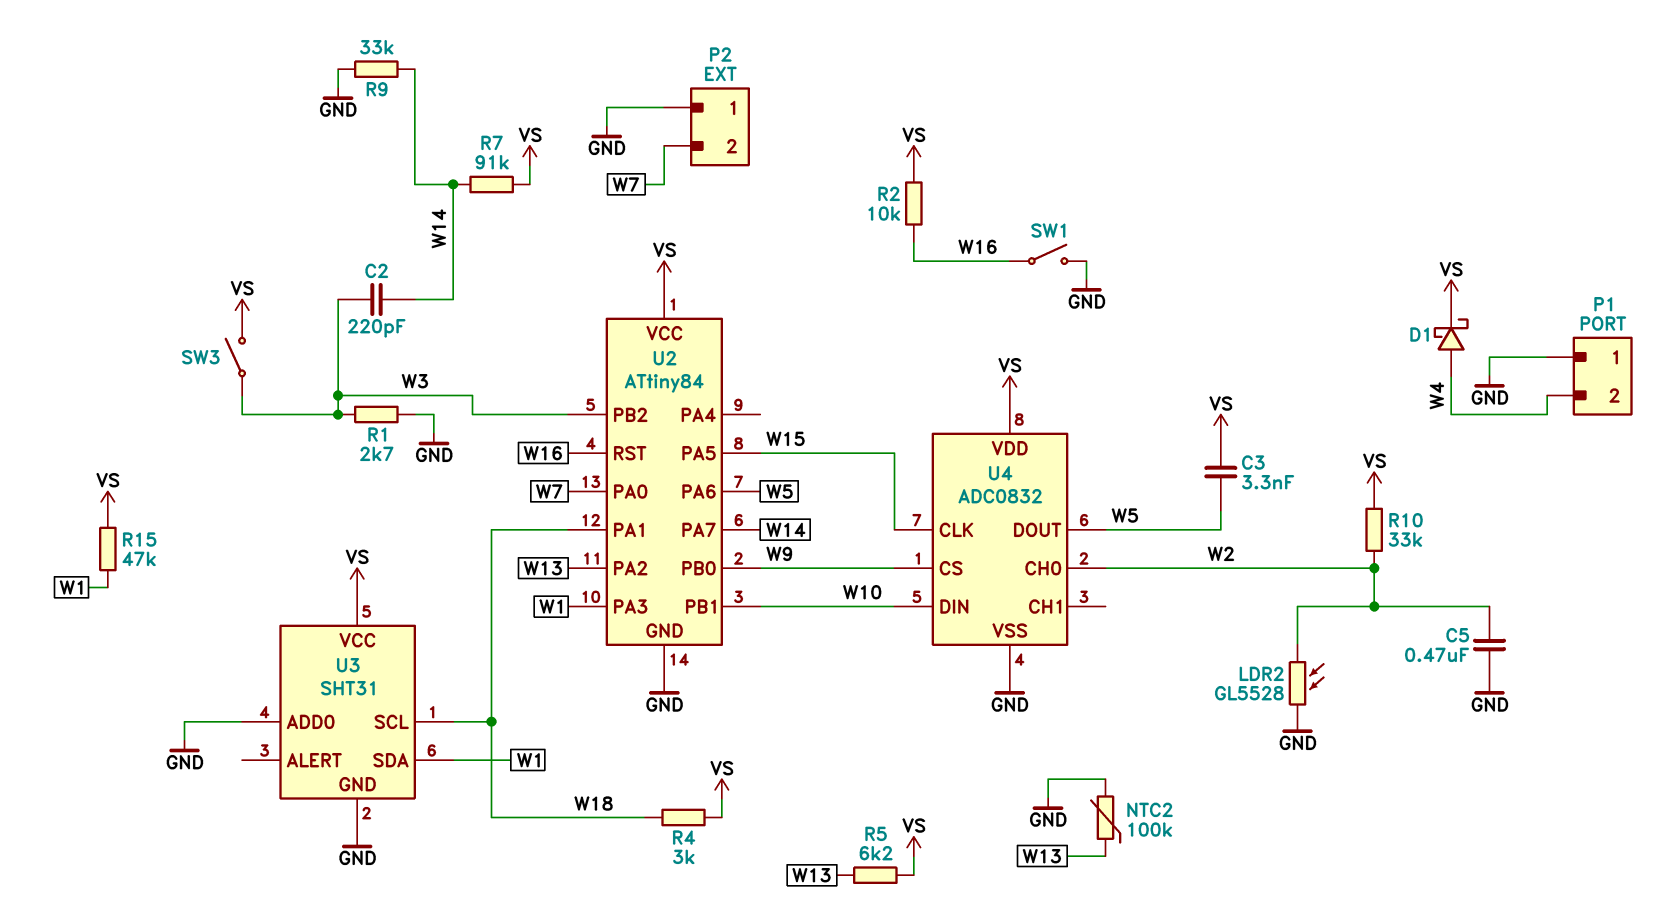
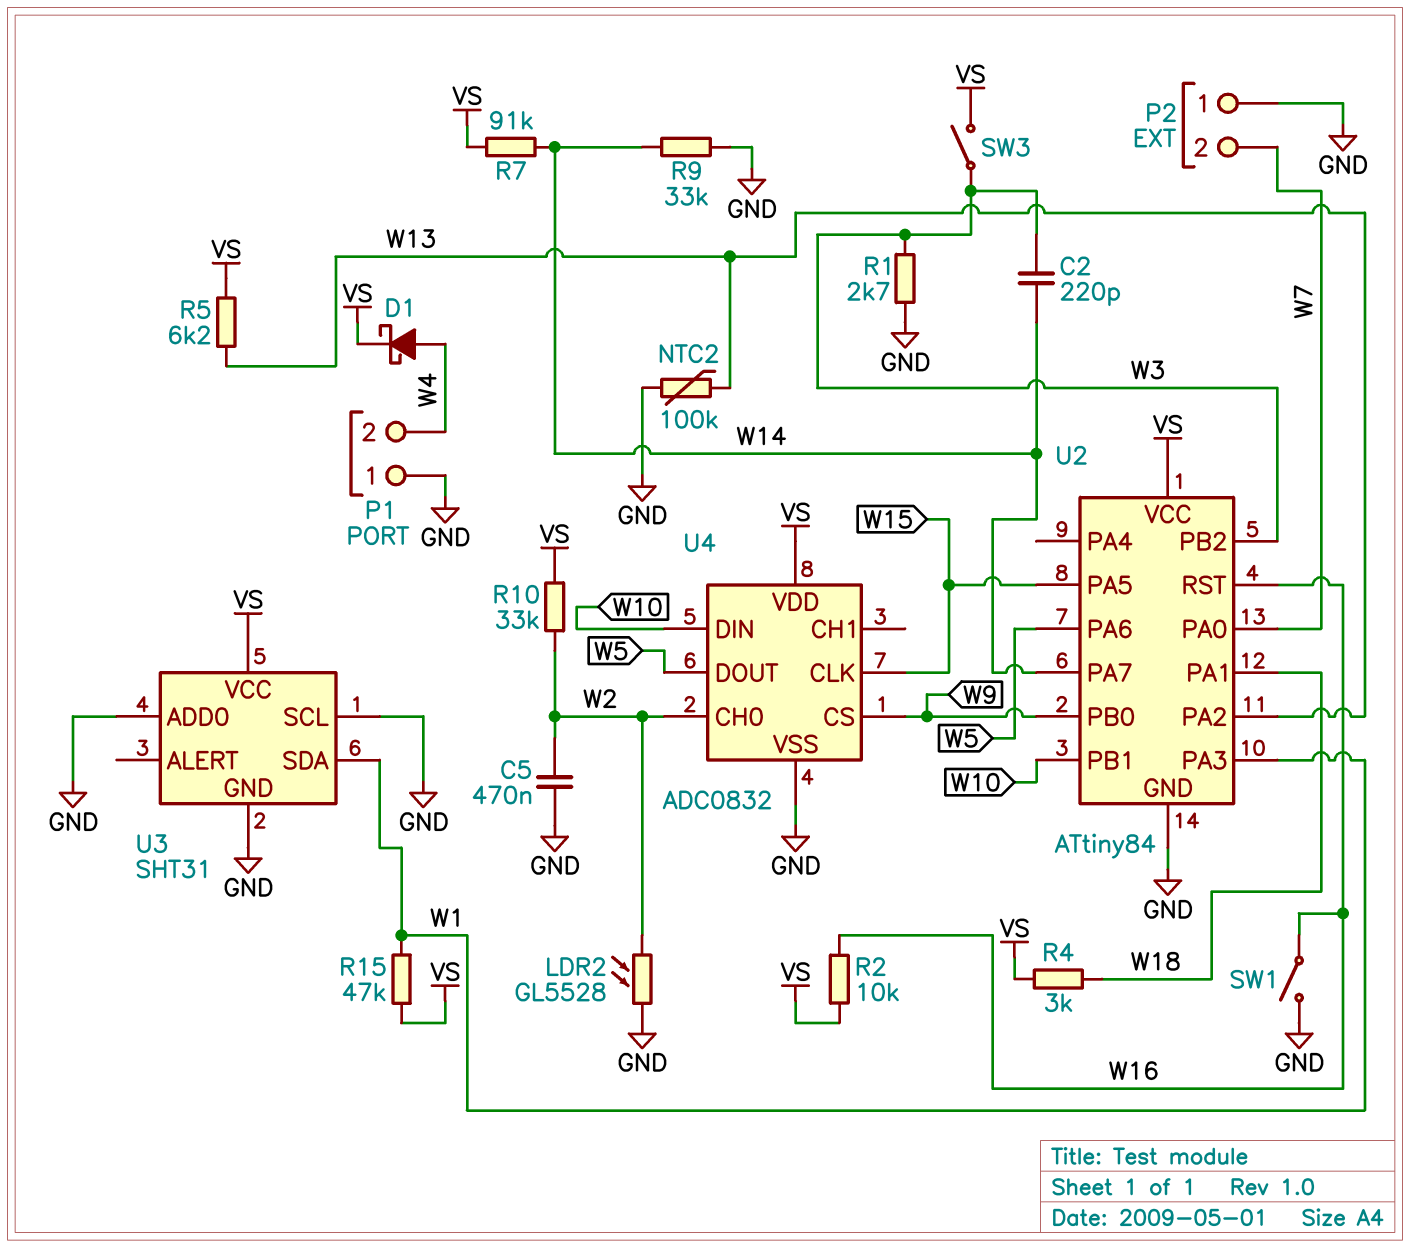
C3: 3.3nF (VS, W5) -> none
U3 pin SCL: W18 -> GND

